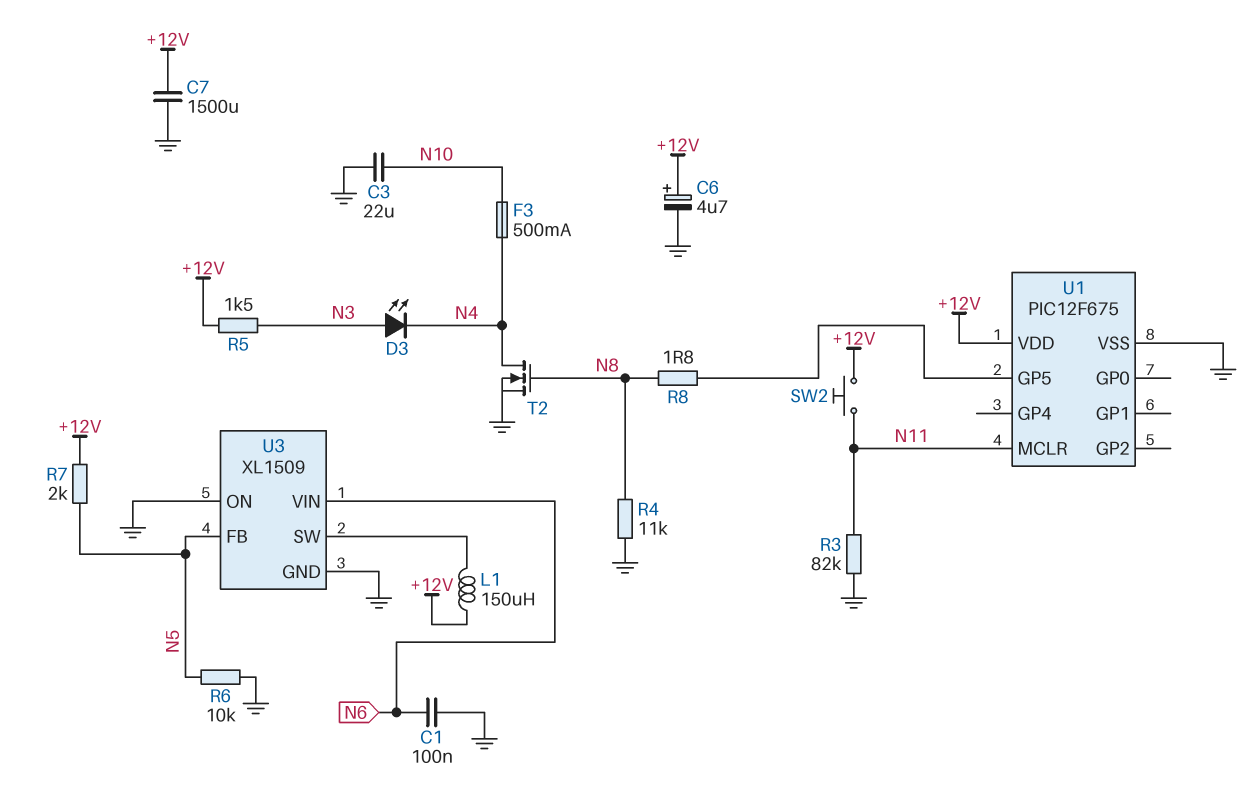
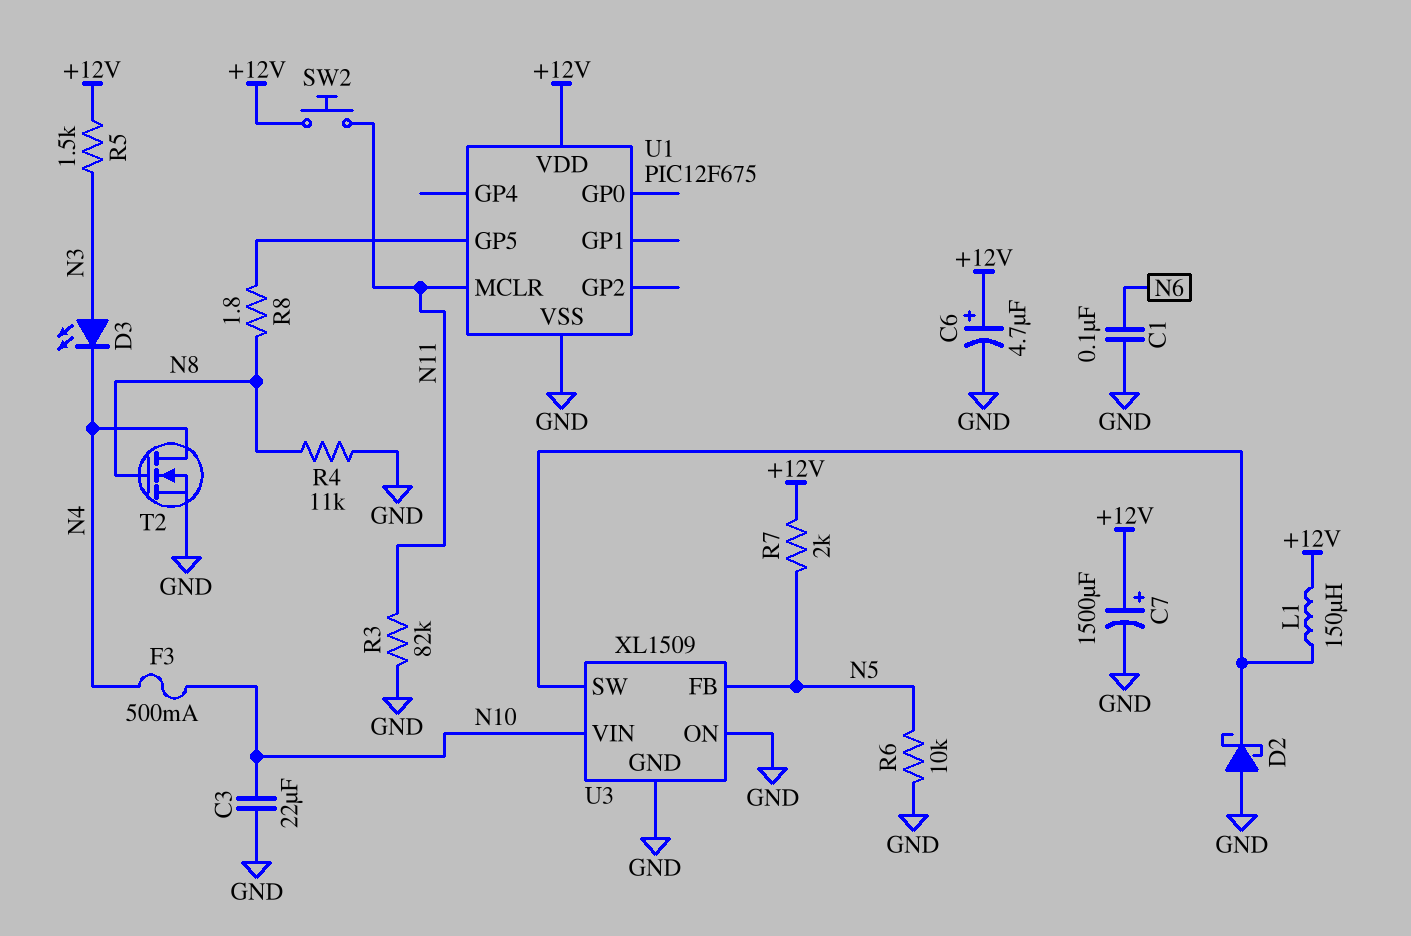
C7: 1500uF (+12V, GND) -> 1500uF (plus +12V, minus GND)
D2: none -> schottky (A GND, K U3/SW)
U3 pin VIN: N6 -> N10

